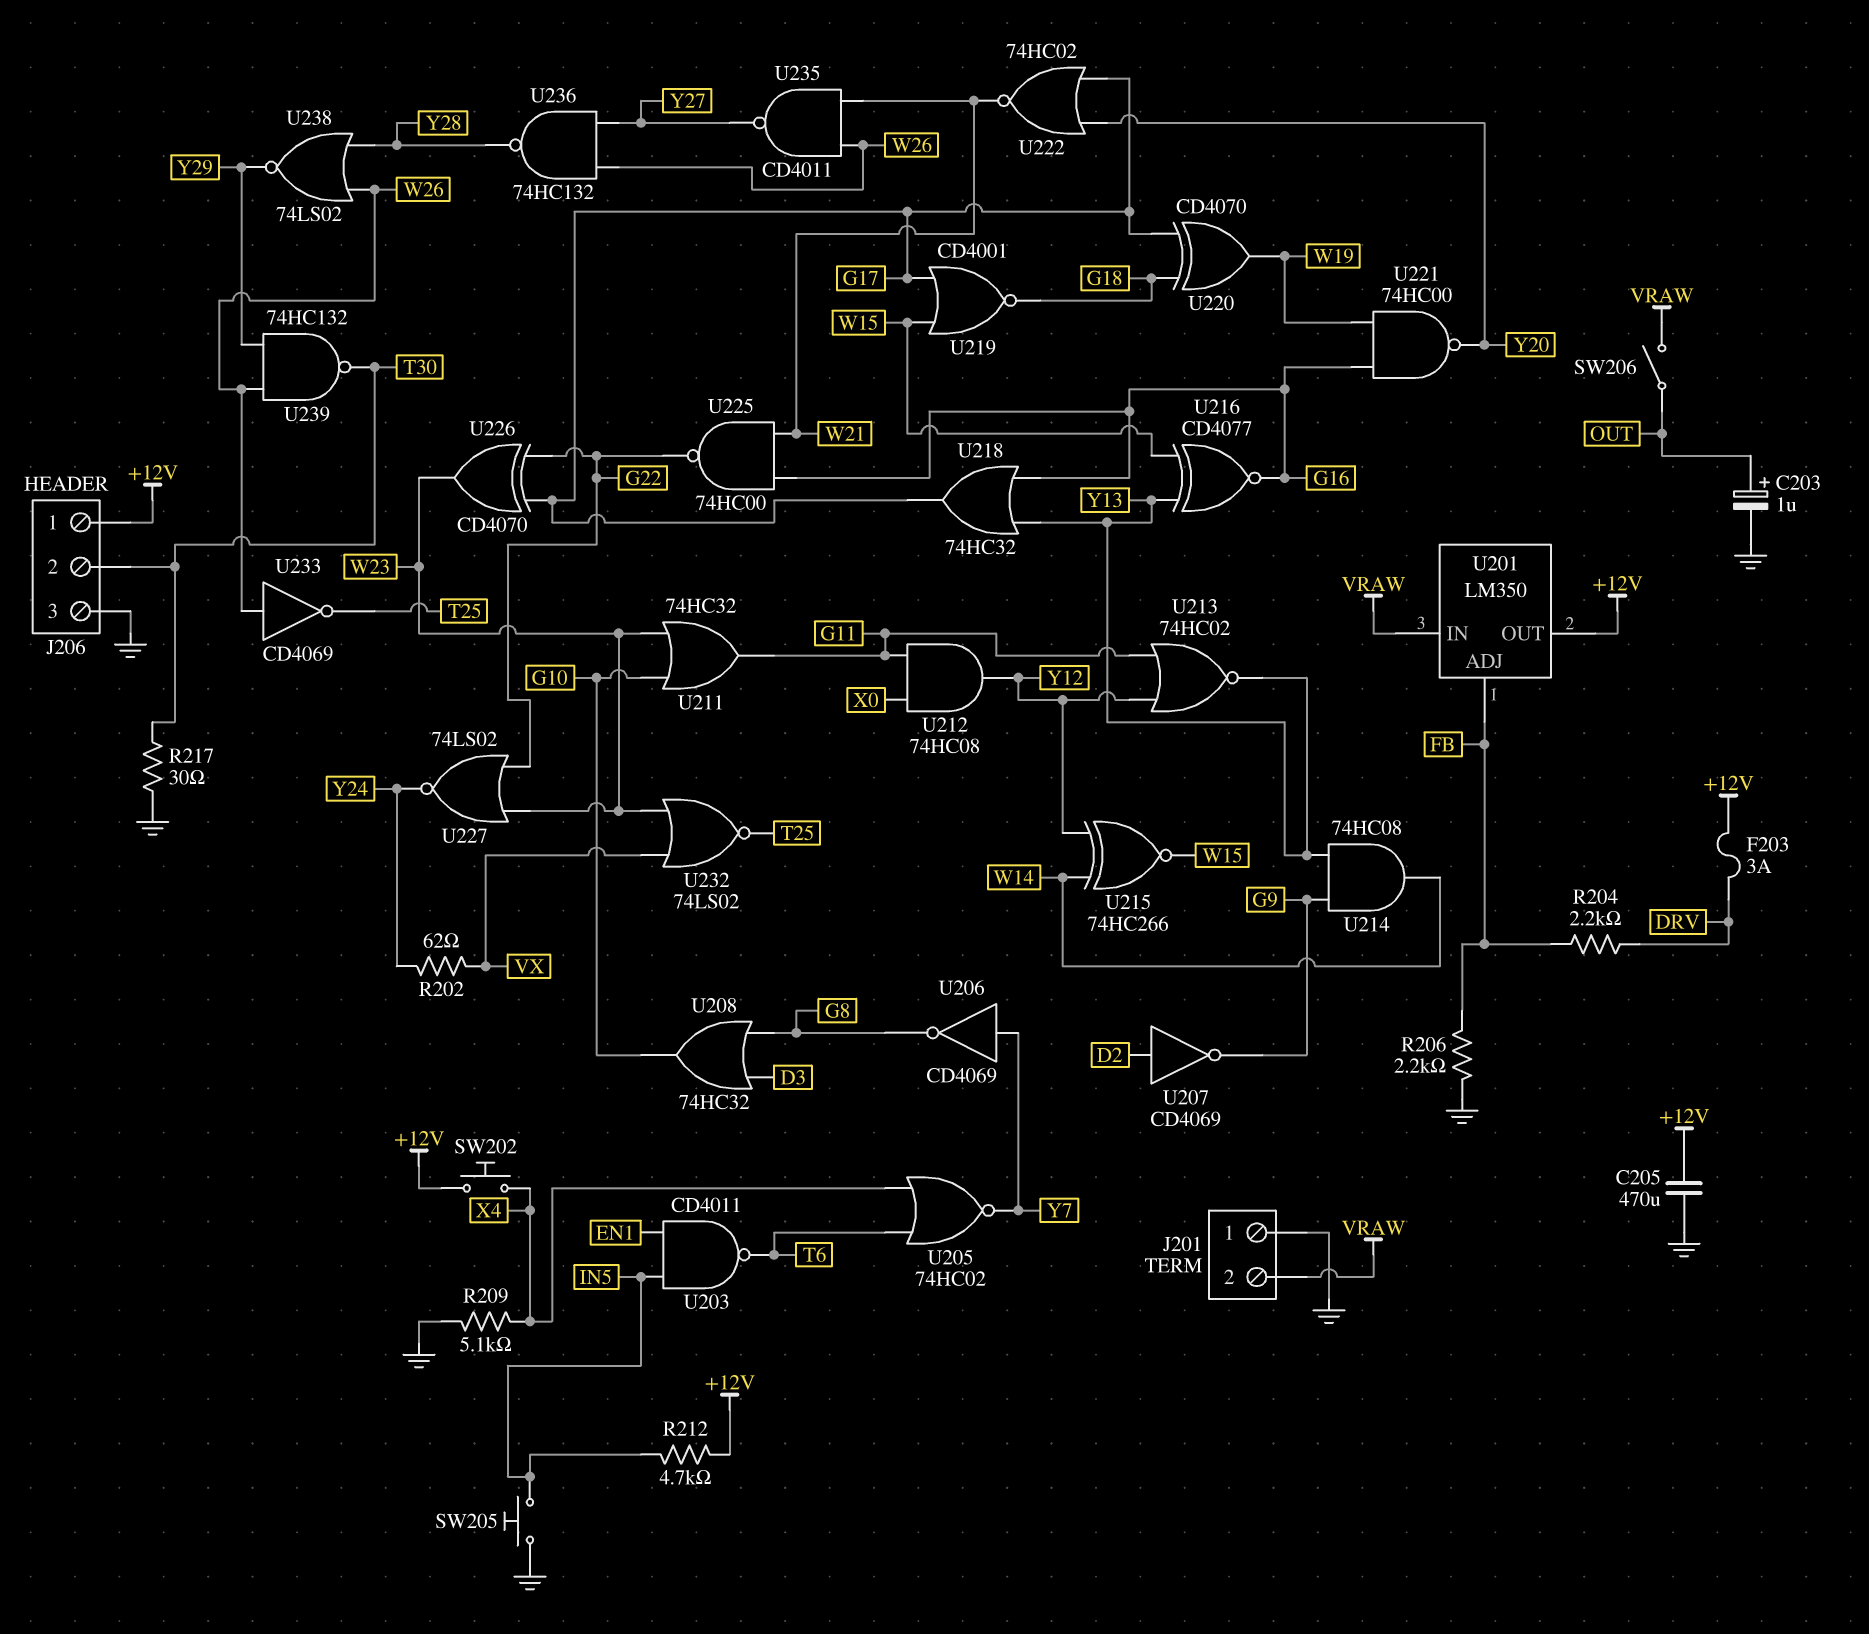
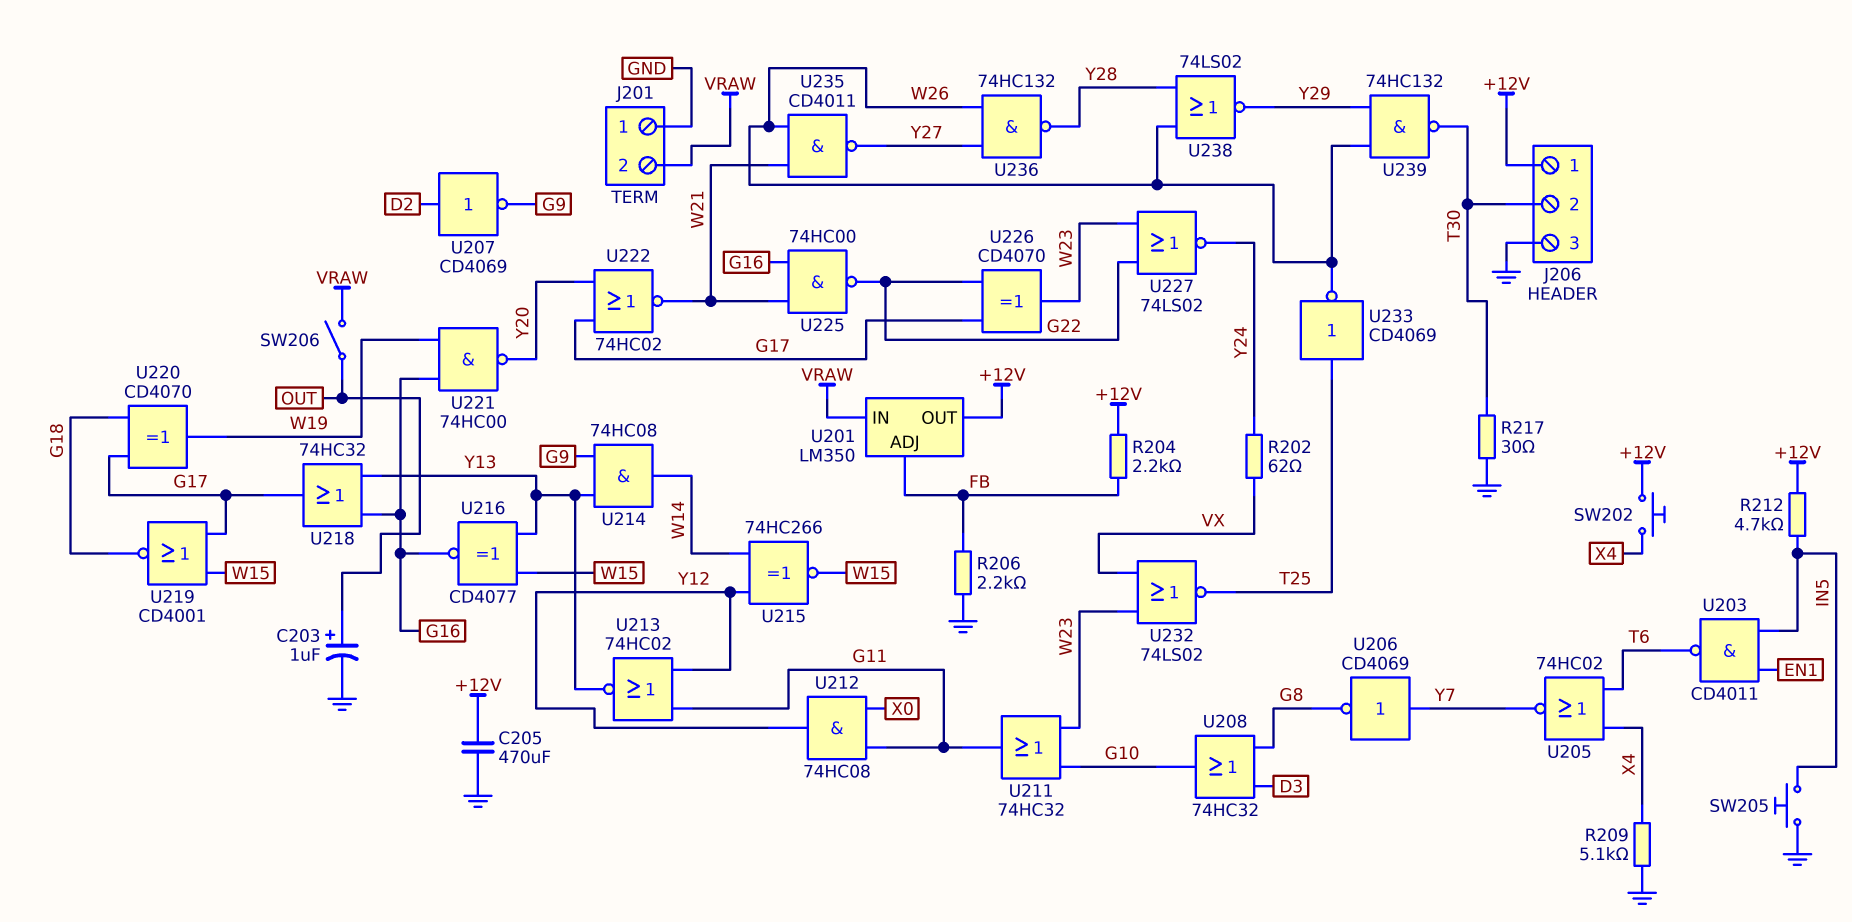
F203: 3A (+12V, DRV) -> none
R204: 2.2k (DRV, FB) -> 2.2k (+12V, FB)
U233: NOT CD4069 (in W26, out T25) -> NOT CD4069 (in T25, out W26)

